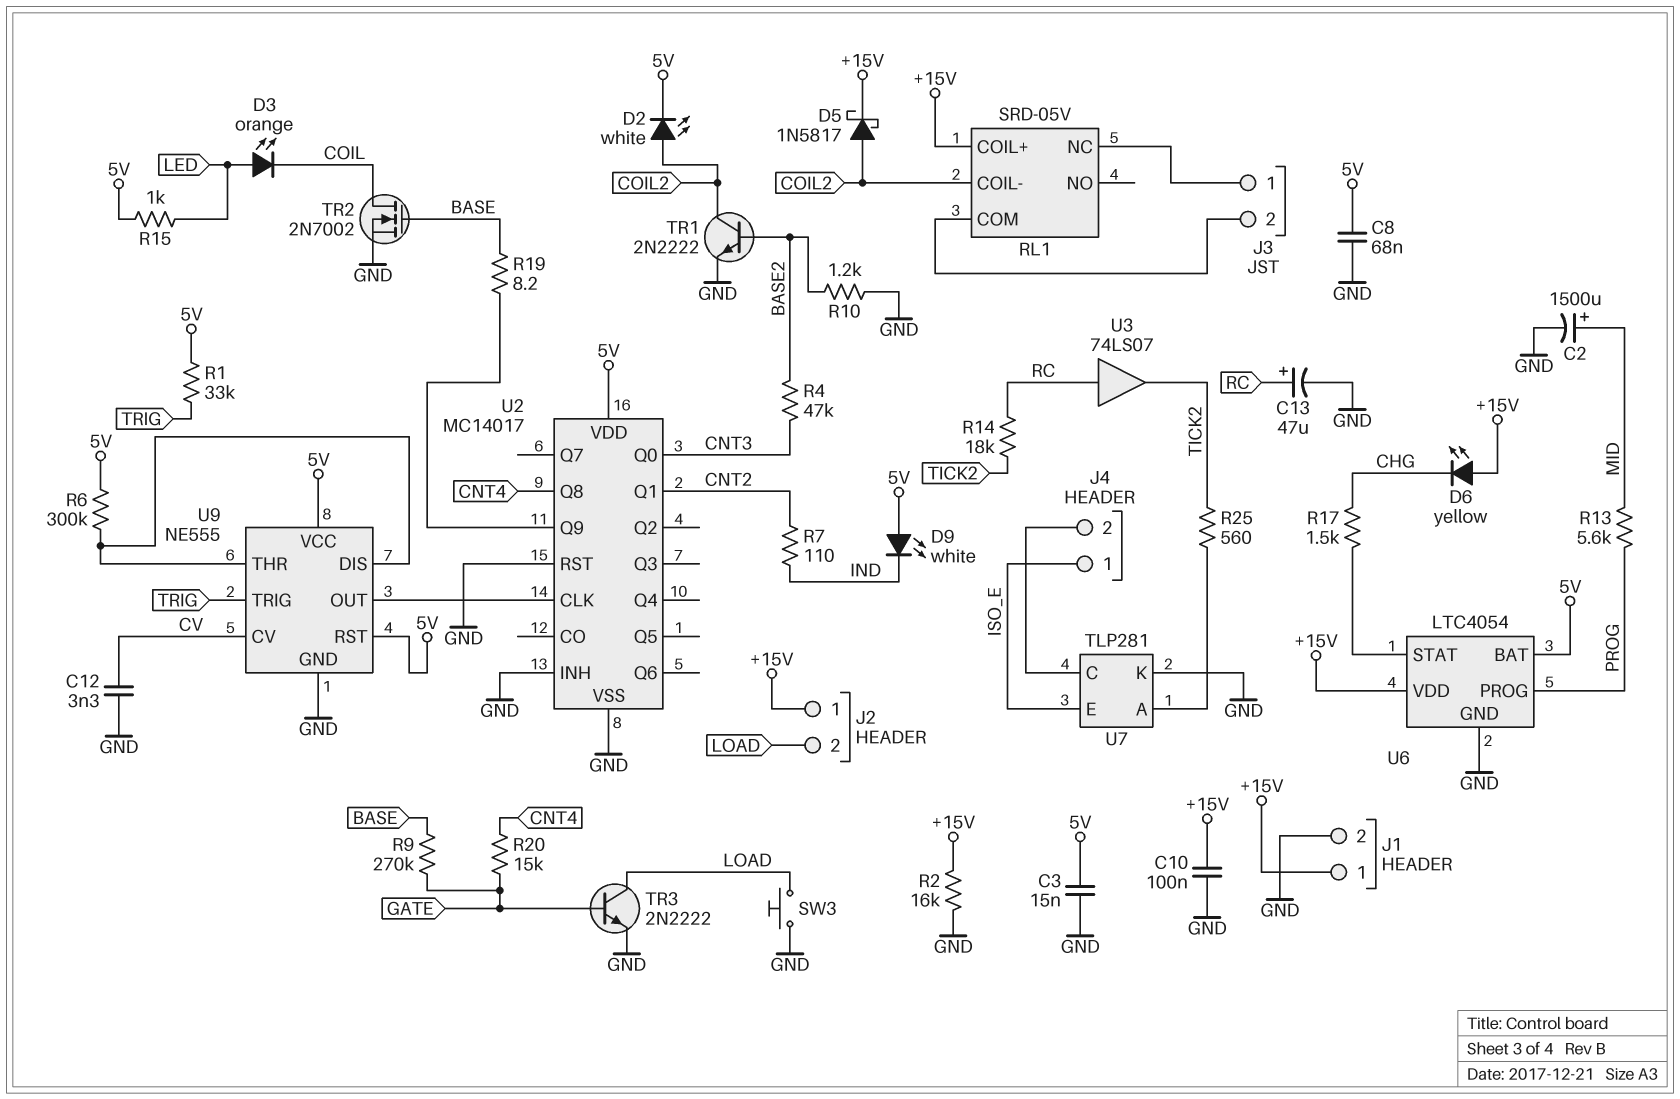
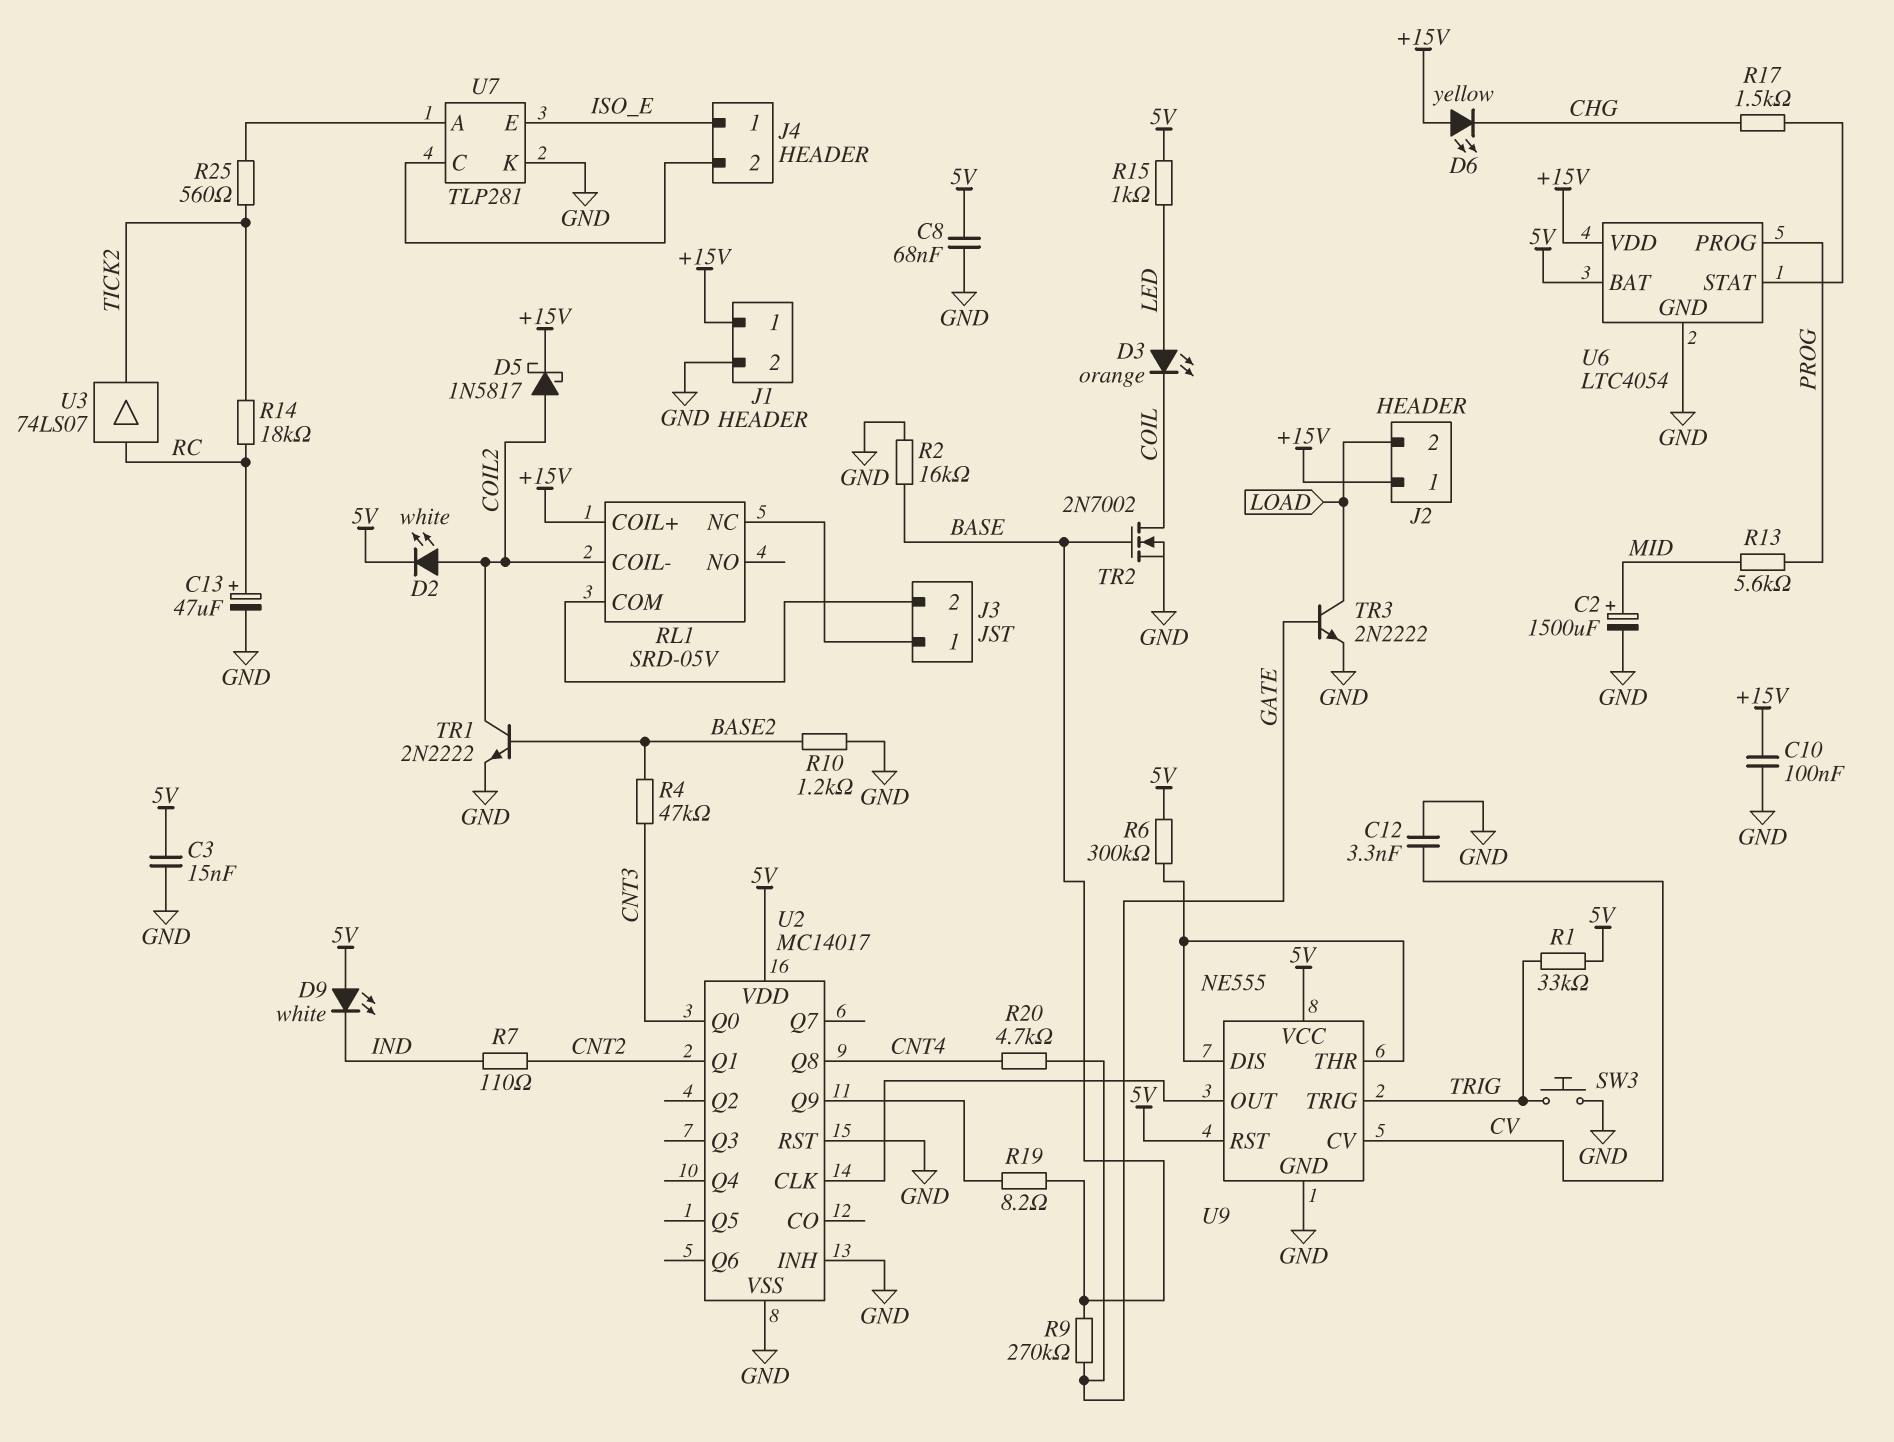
R2: 16k (+15V, GND) -> 16k (BASE, GND)
R20: 15k (CNT4, GATE) -> 4.7k (CNT4, GATE)
SW3: button (GND, LOAD) -> button (GND, TRIG)

